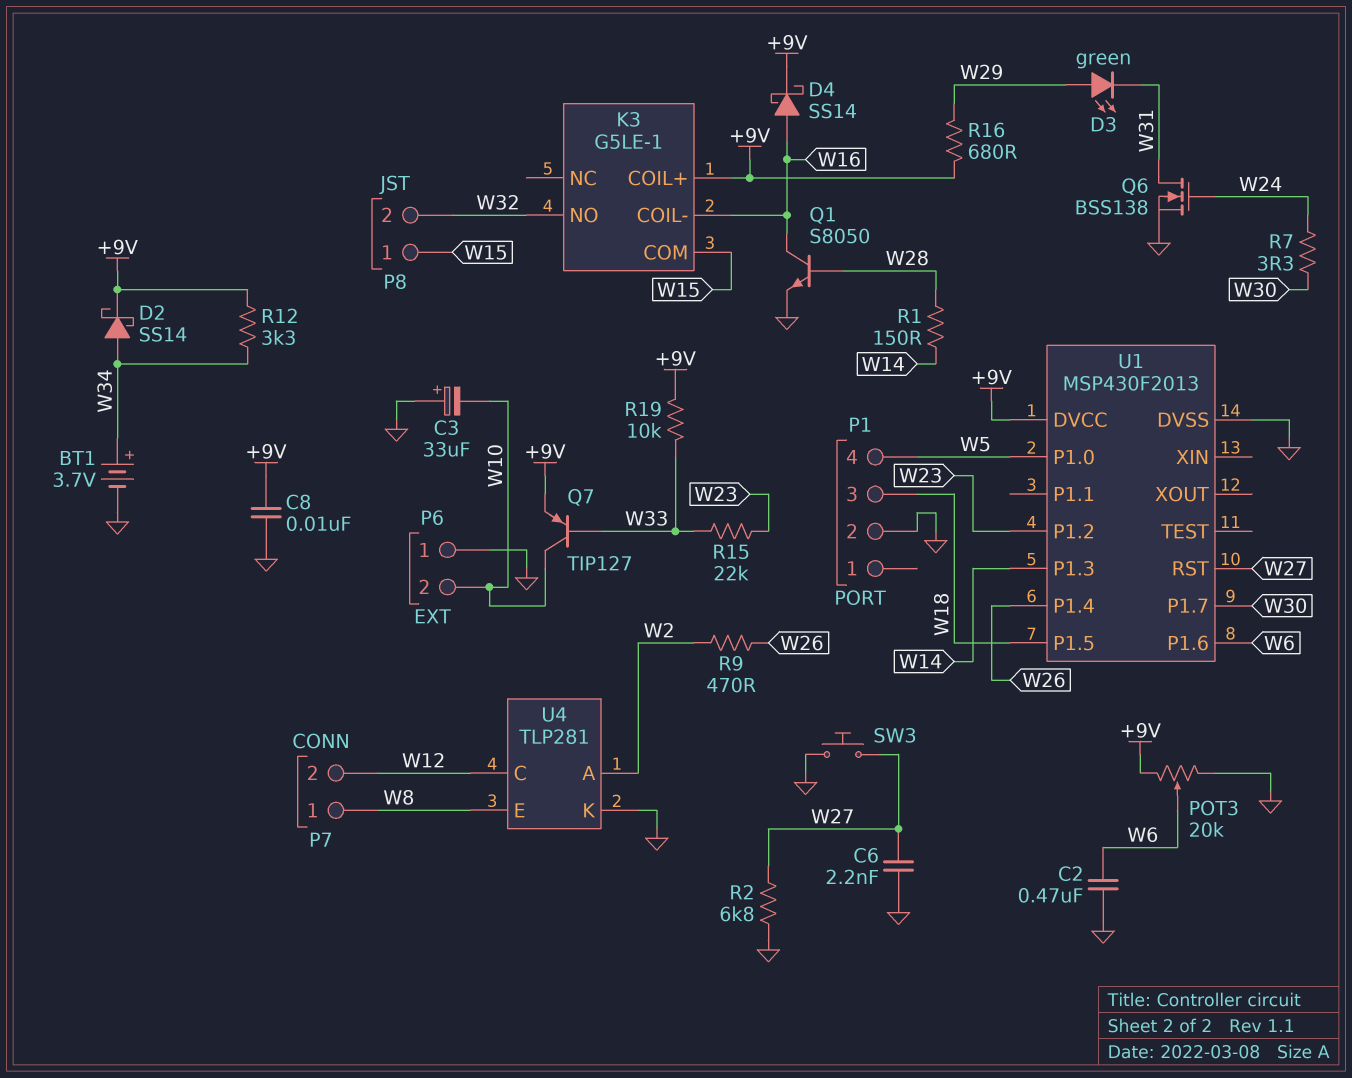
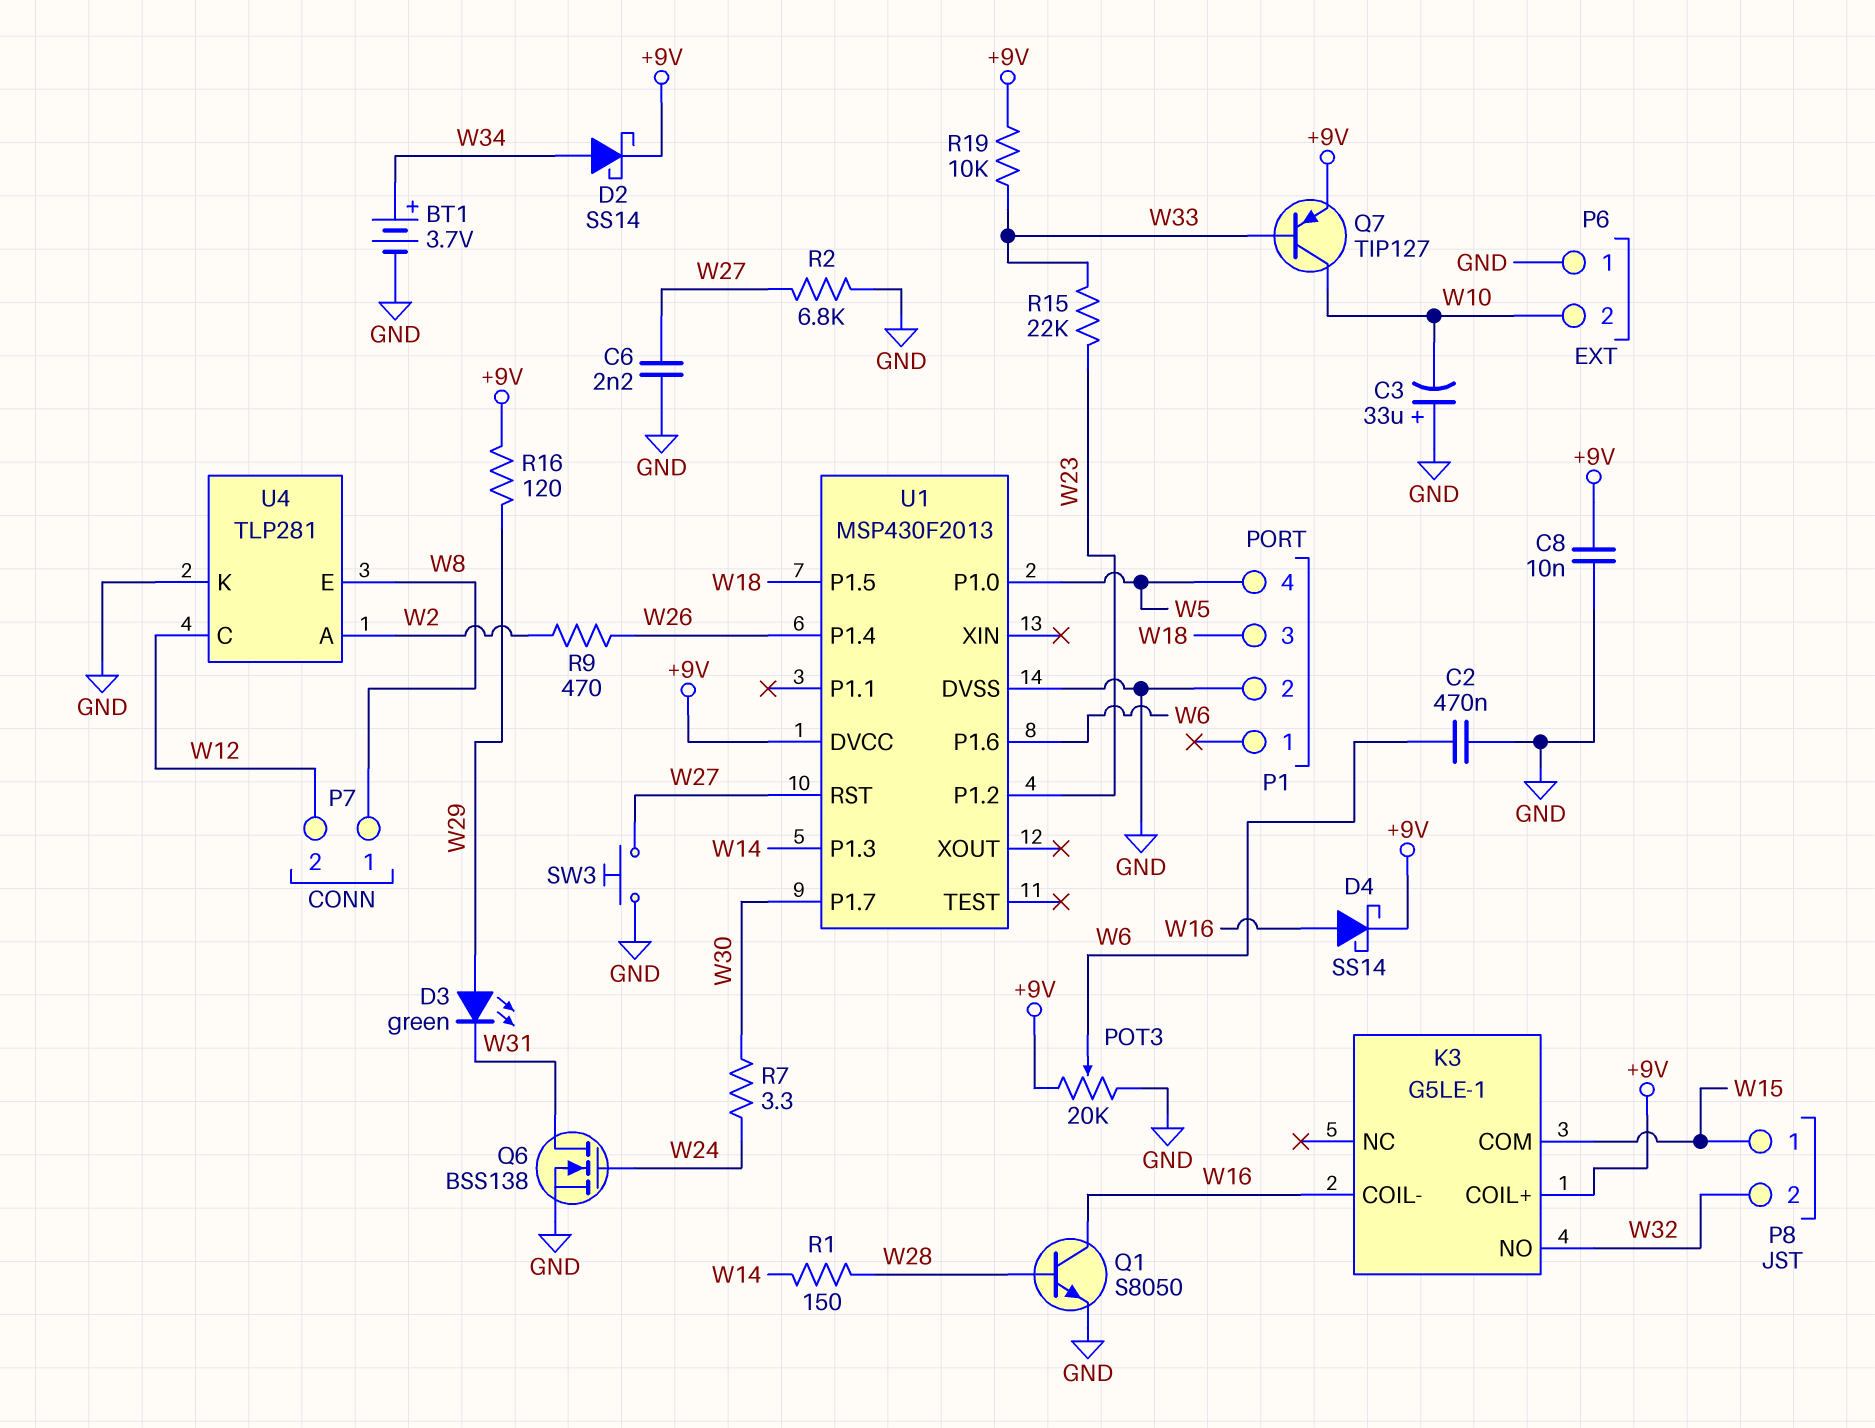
R12: 3.3k (+9V, W34) -> none
R16: 680 (+9V, W29) -> 120 (+9V, W29)

